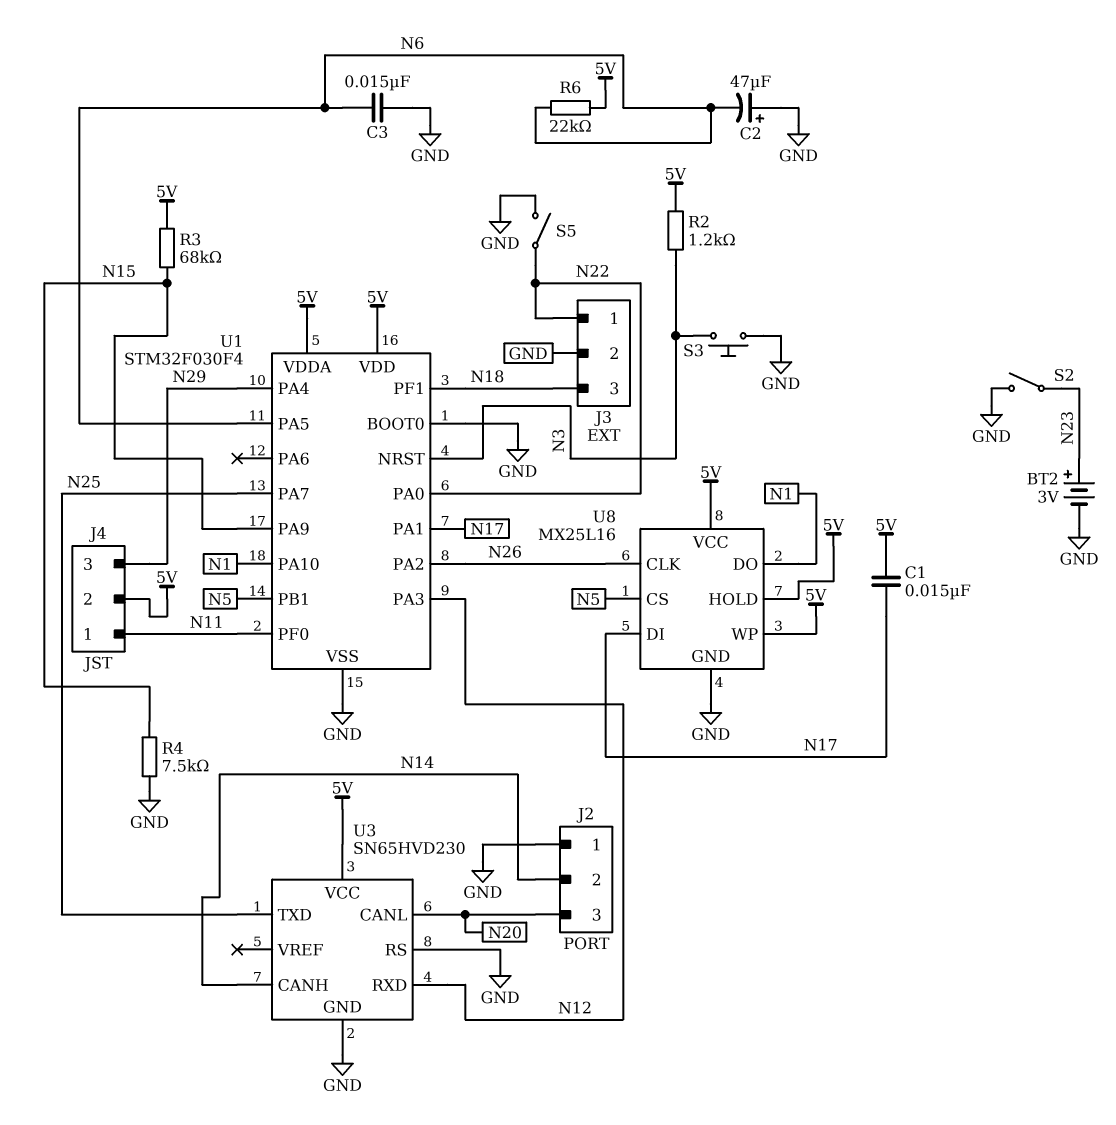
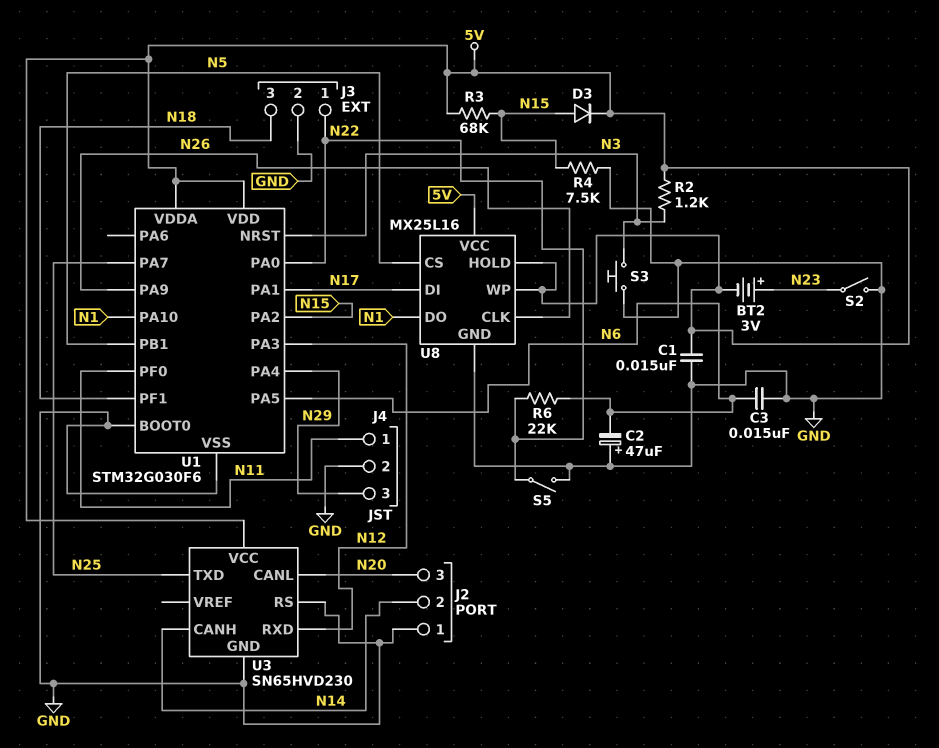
BT2: 3V (plus N23, minus GND) -> 3V (plus N23, minus 5V)
C1: 15nF (5V, N17) -> 15nF (5V, GND)
D3: none -> diode (A N15, K 5V)
J4 pin 2: 5V -> GND
R6: 22k (5V, N6) -> 22k (N6, N22)
U1: STM32F030F4 -> STM32G030F6
U1 pin PA2: N26 -> N15
U1 pin PA9: N15 -> N26

